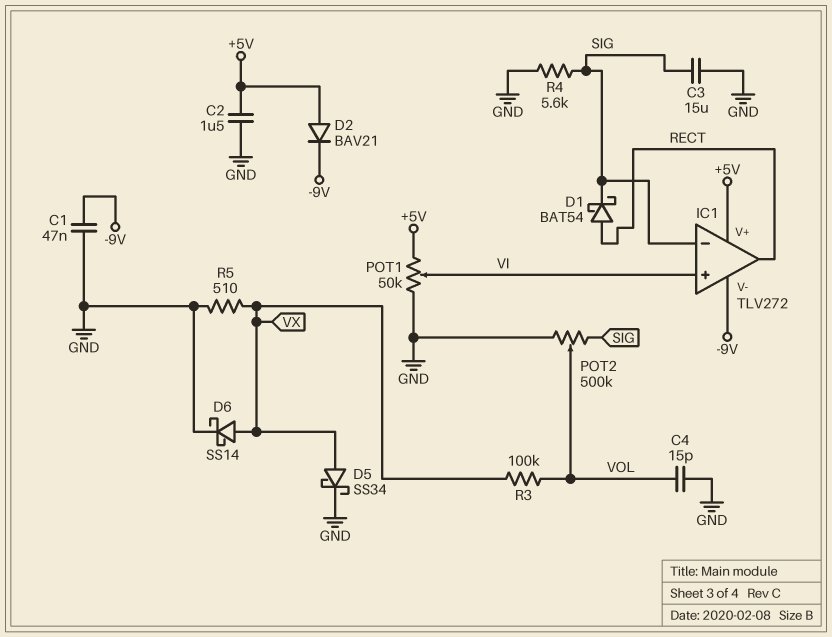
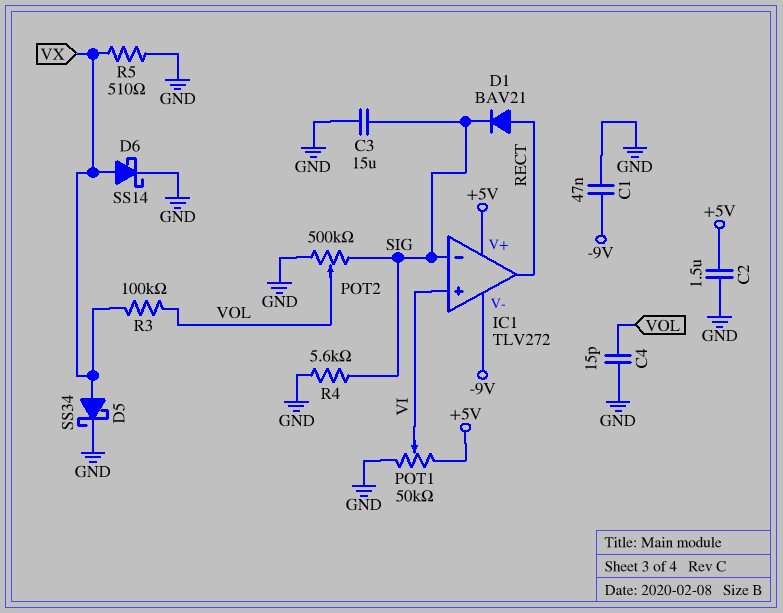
D1: schottky BAT54 (A RECT, K SIG) -> diode BAV21 (A RECT, K SIG)
D2: diode BAV21 (A +5V, K -9V) -> none

